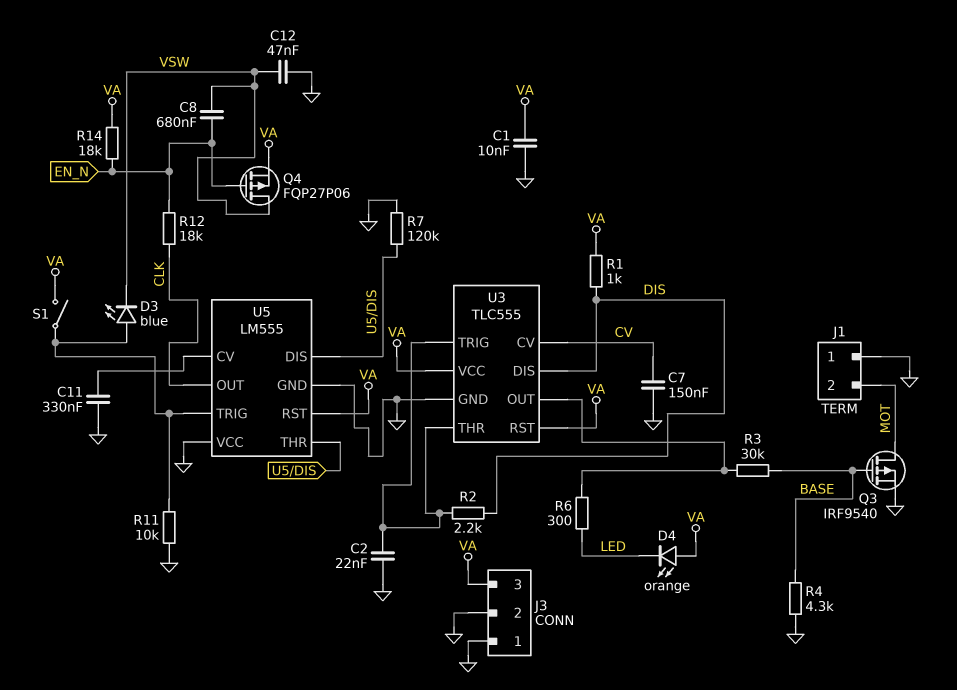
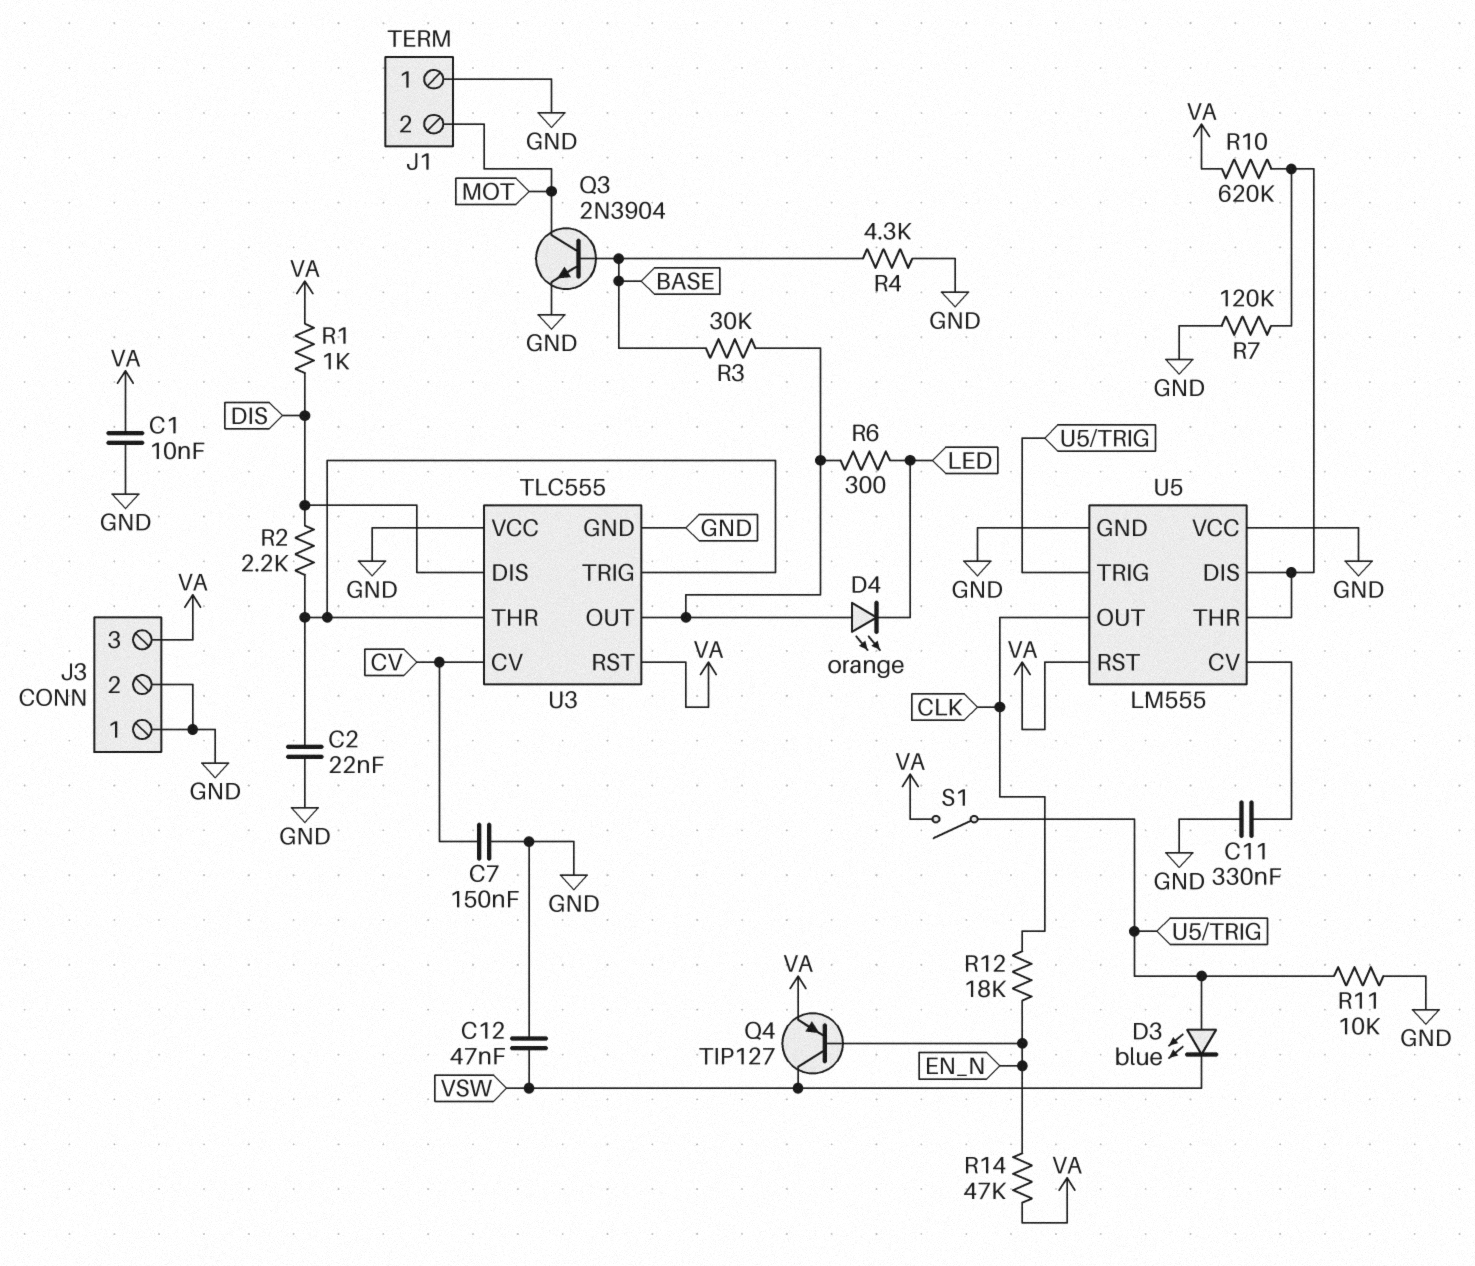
C8: 680nF (EN_N, VSW) -> none
D4: LED orange (A VA, K LED) -> LED orange (A U3/OUT, K LED)
Q3: PMOS IRF9540 (G BASE, D MOT, S GND) -> NPN 2N3904 (B BASE, C MOT, E GND)
Q4: PMOS FQP27P06 (G EN_N, D VSW, S VA) -> PNP TIP127 (B EN_N, C VSW, E VA)
R10: none -> 620k (U5/DIS, VA)
R14: 18k (EN_N, VA) -> 47k (EN_N, VA)
U3 pin VCC: VA -> GND

